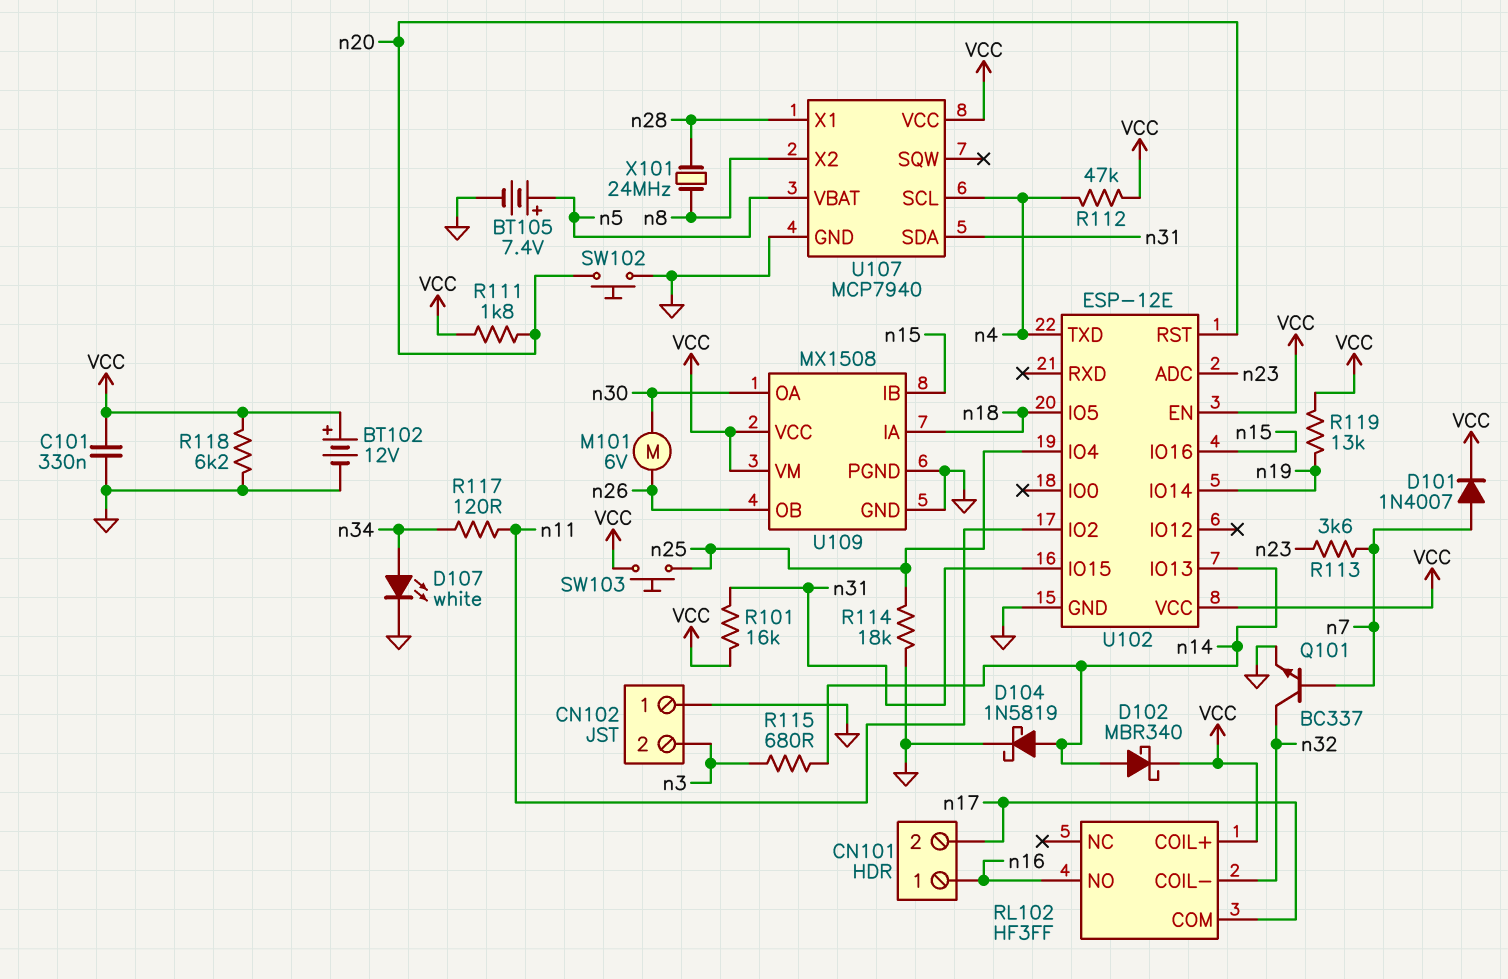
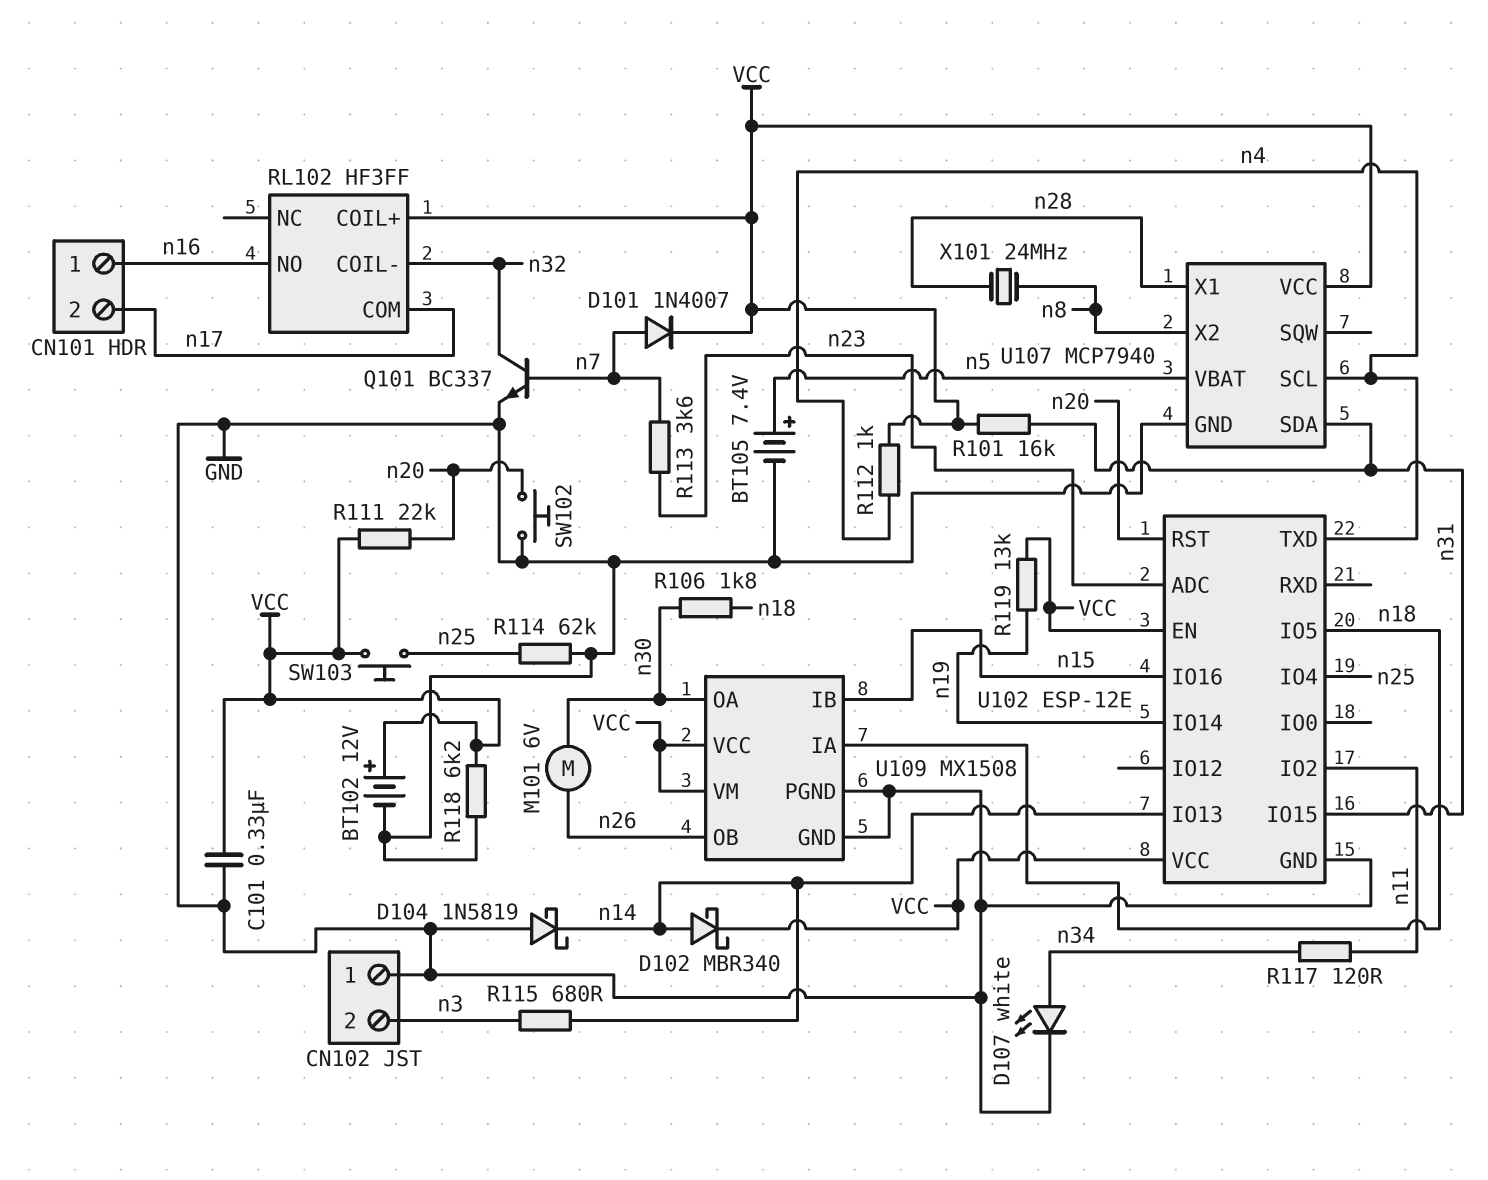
D104: schottky 1N5819 (A n14, K GND) -> schottky 1N5819 (A GND, K n14)
R106: none -> 1.8k (n18, n30)
R111: 1.8k (VCC, n20) -> 22k (VCC, n20)
R112: 47k (VCC, n4) -> 1k (VCC, n4)
R114: 18k (GND, n25) -> 62k (GND, n25)

